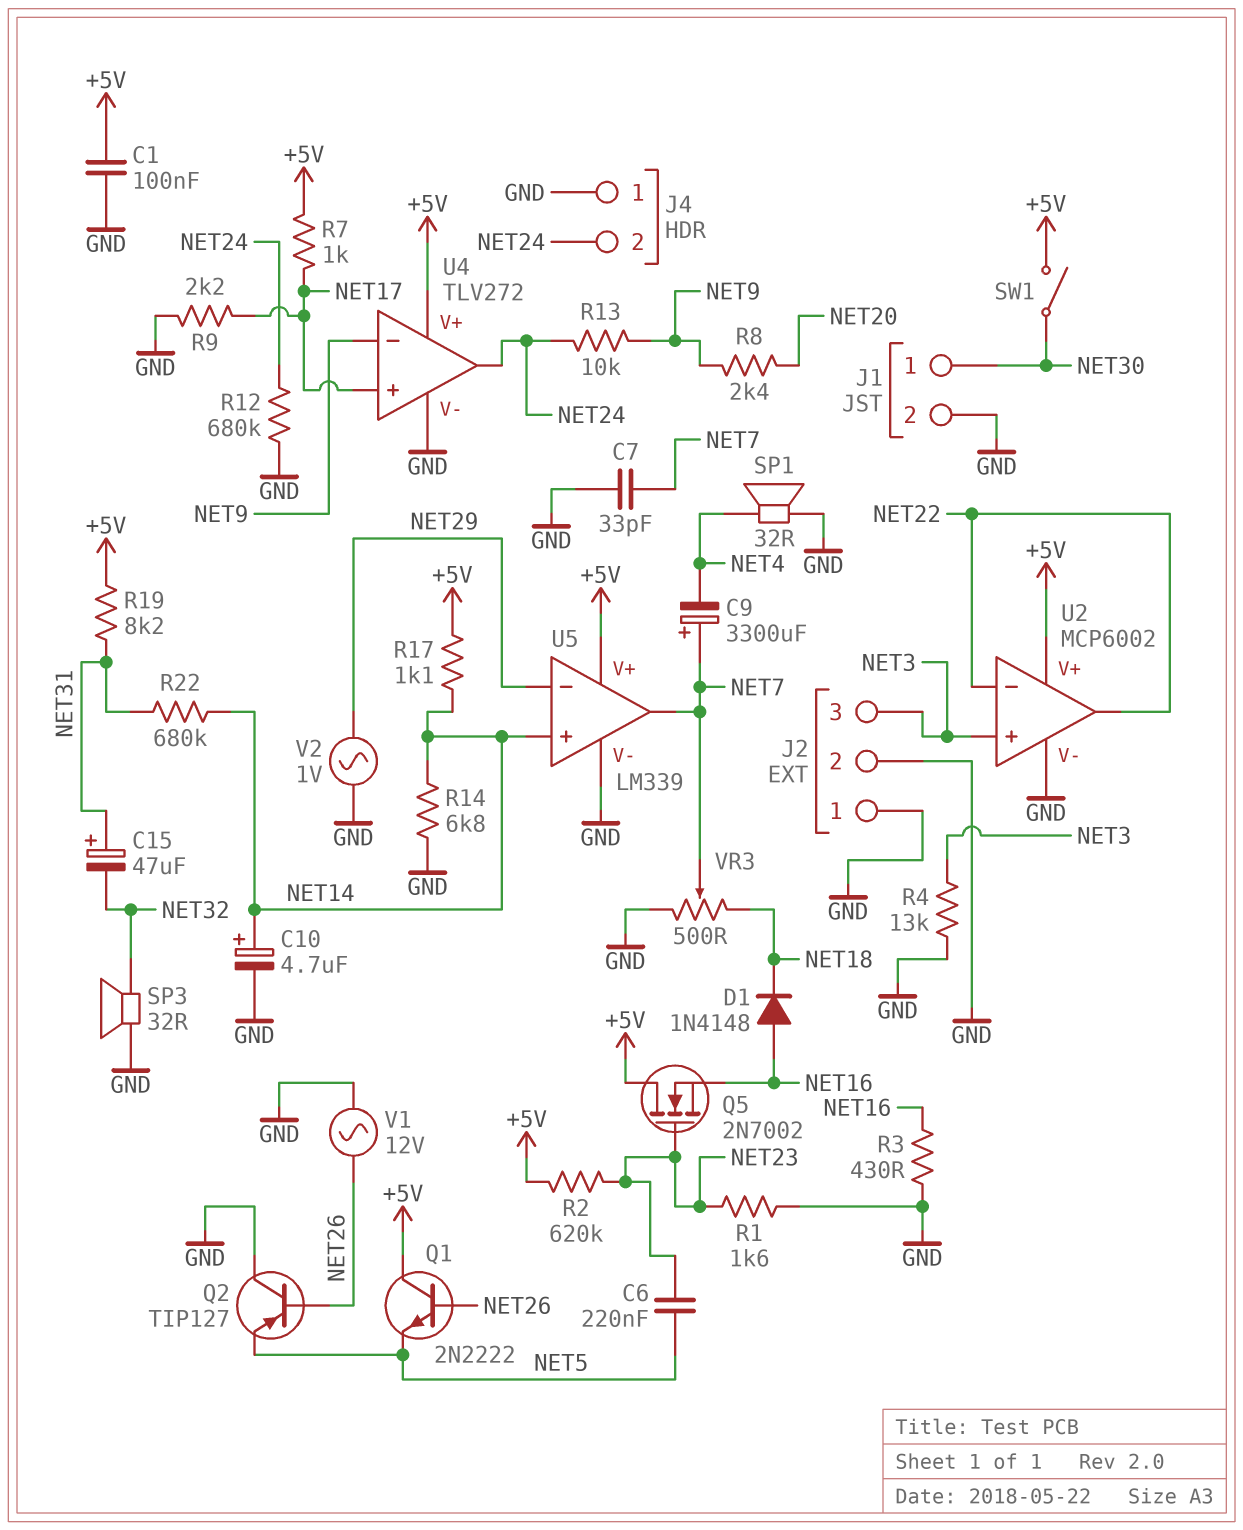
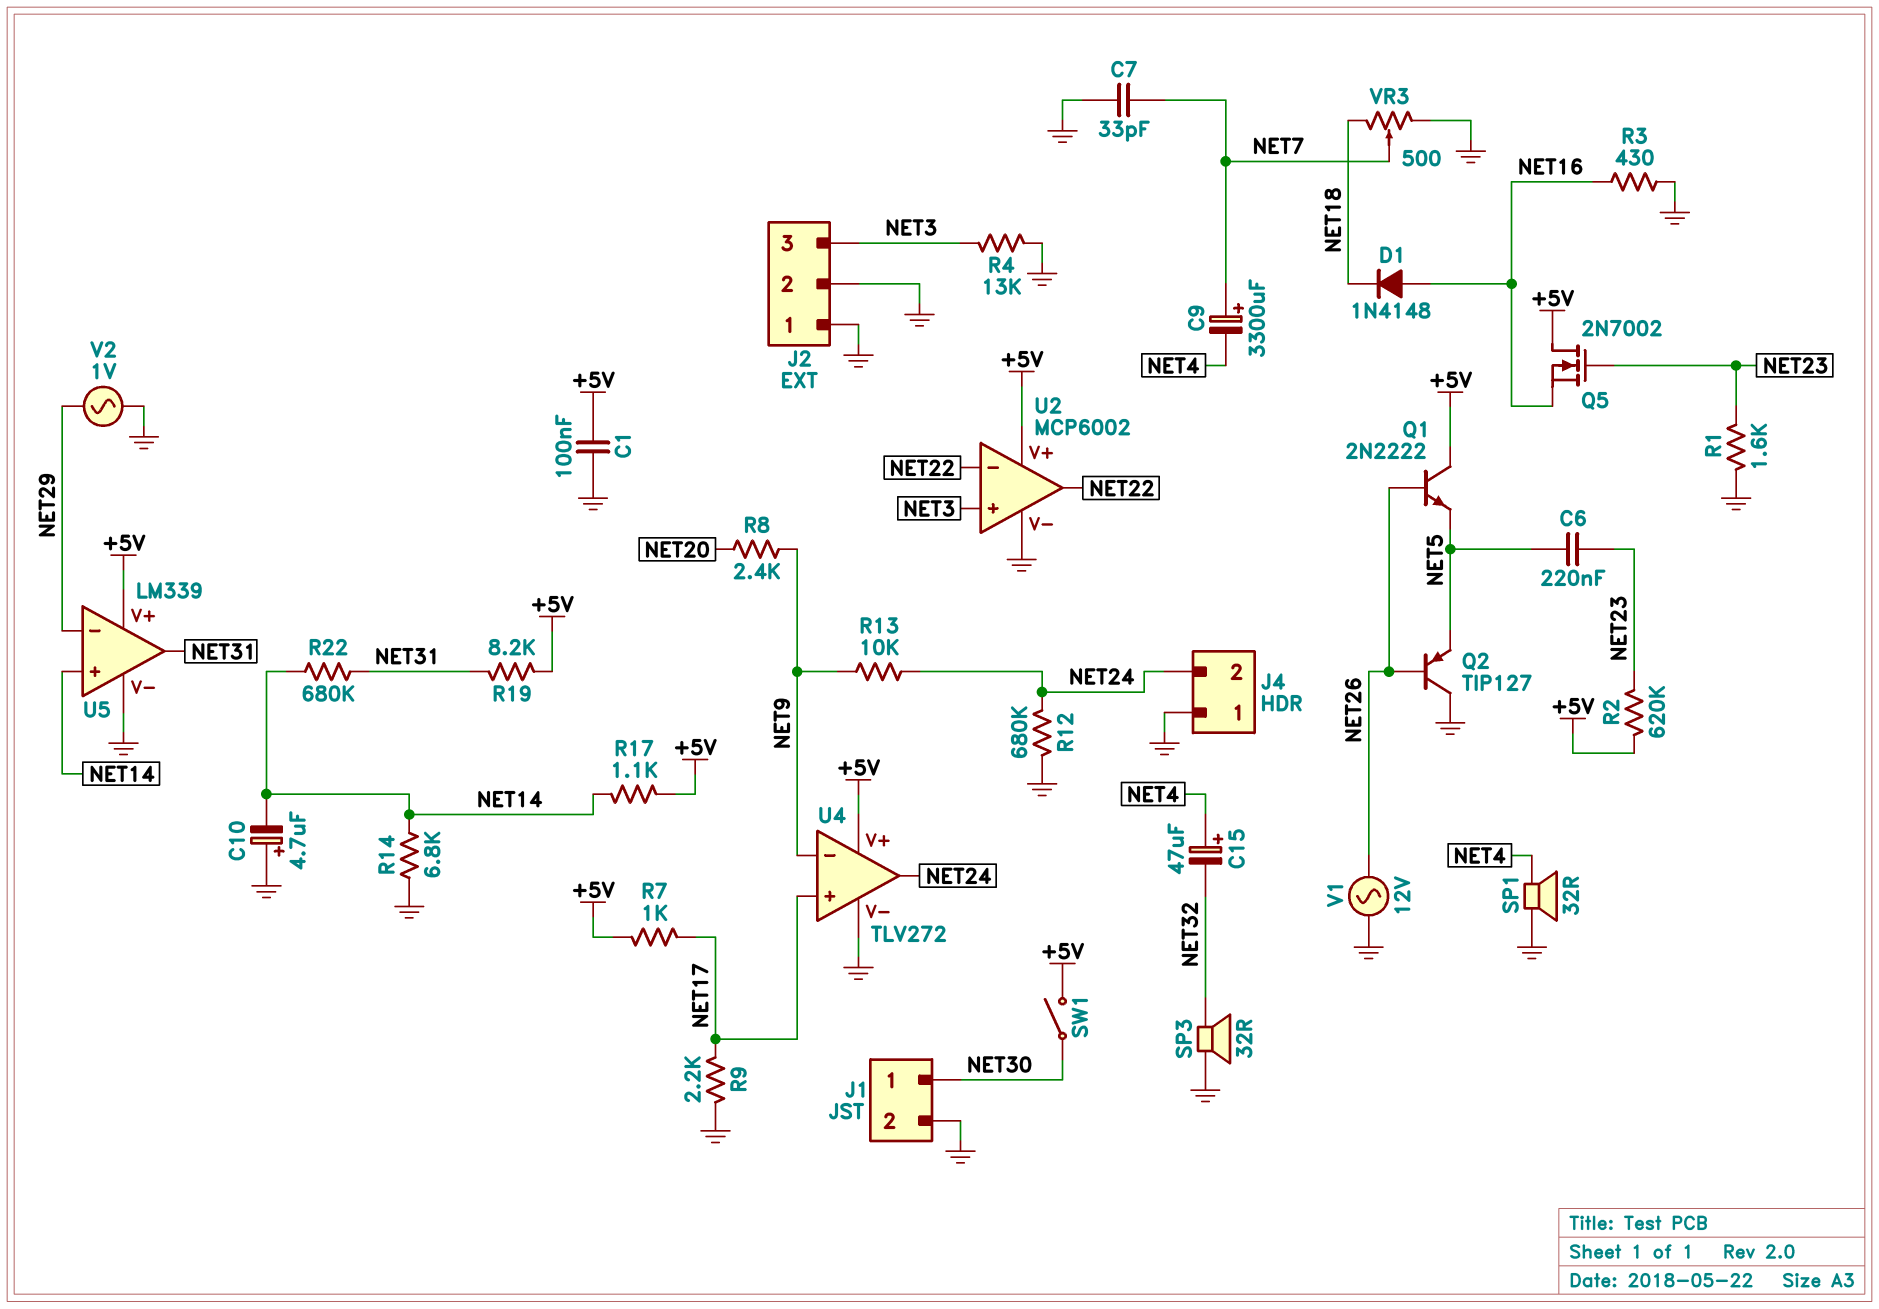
C10: 4.7uF (plus NET14, minus GND) -> 4.7uF (plus GND, minus NET14)
C15: 47uF (plus NET31, minus NET32) -> 47uF (plus NET4, minus NET32)
U5 pin out: NET7 -> NET31

